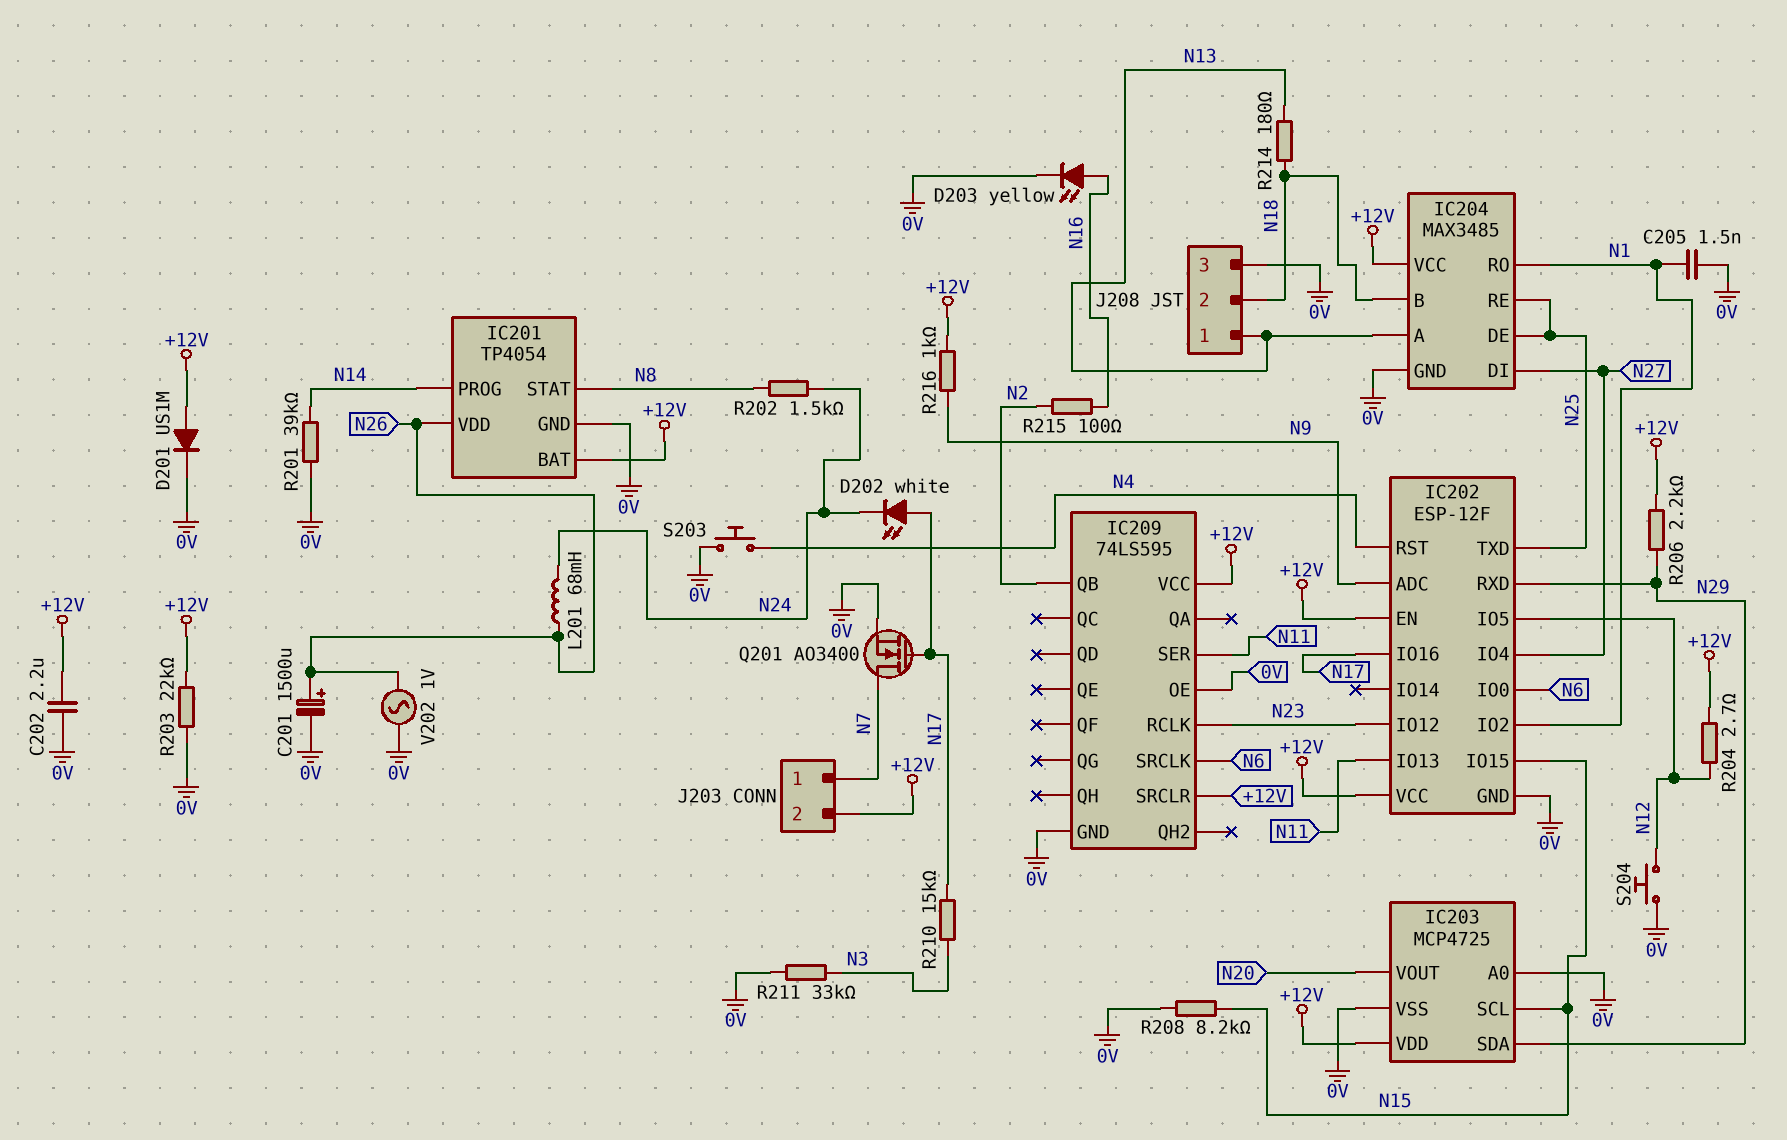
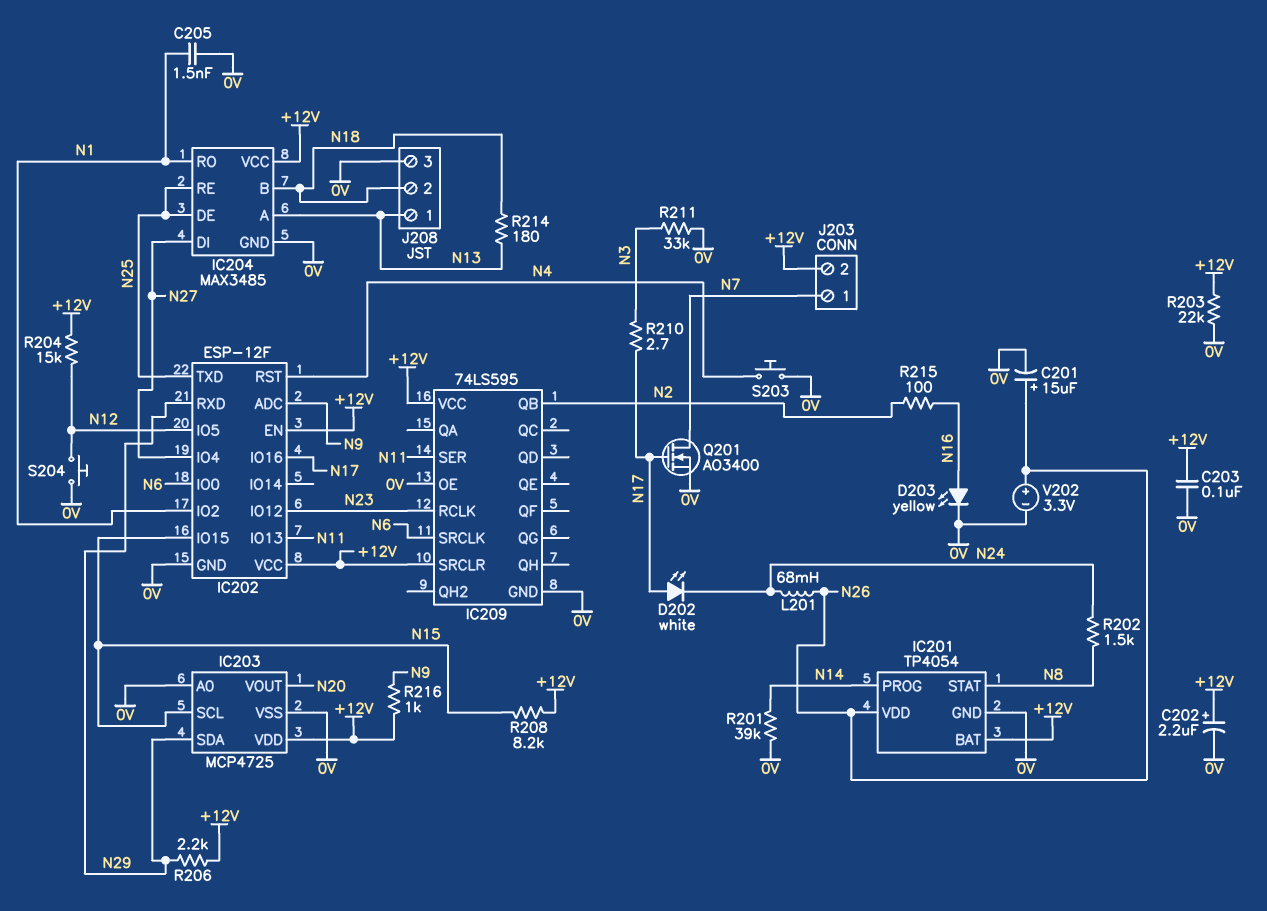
C201: 1500uF (plus N26, minus 0V) -> 15uF (plus N26, minus 0V)
C202: 2.2uF (+12V, 0V) -> 2.2uF (plus +12V, minus 0V)
C203: none -> 100nF (+12V, 0V)
D201: diode US1M (A +12V, K 0V) -> none
R204: 2.7 (+12V, N12) -> 15k (+12V, N12)
R208: 8.2k (0V, N15) -> 8.2k (+12V, N15)
R210: 15k (N3, N17) -> 2.7 (N3, N17)
V202: AC 1V (0V, N26) -> 3.3V (plus N26, minus 0V)

